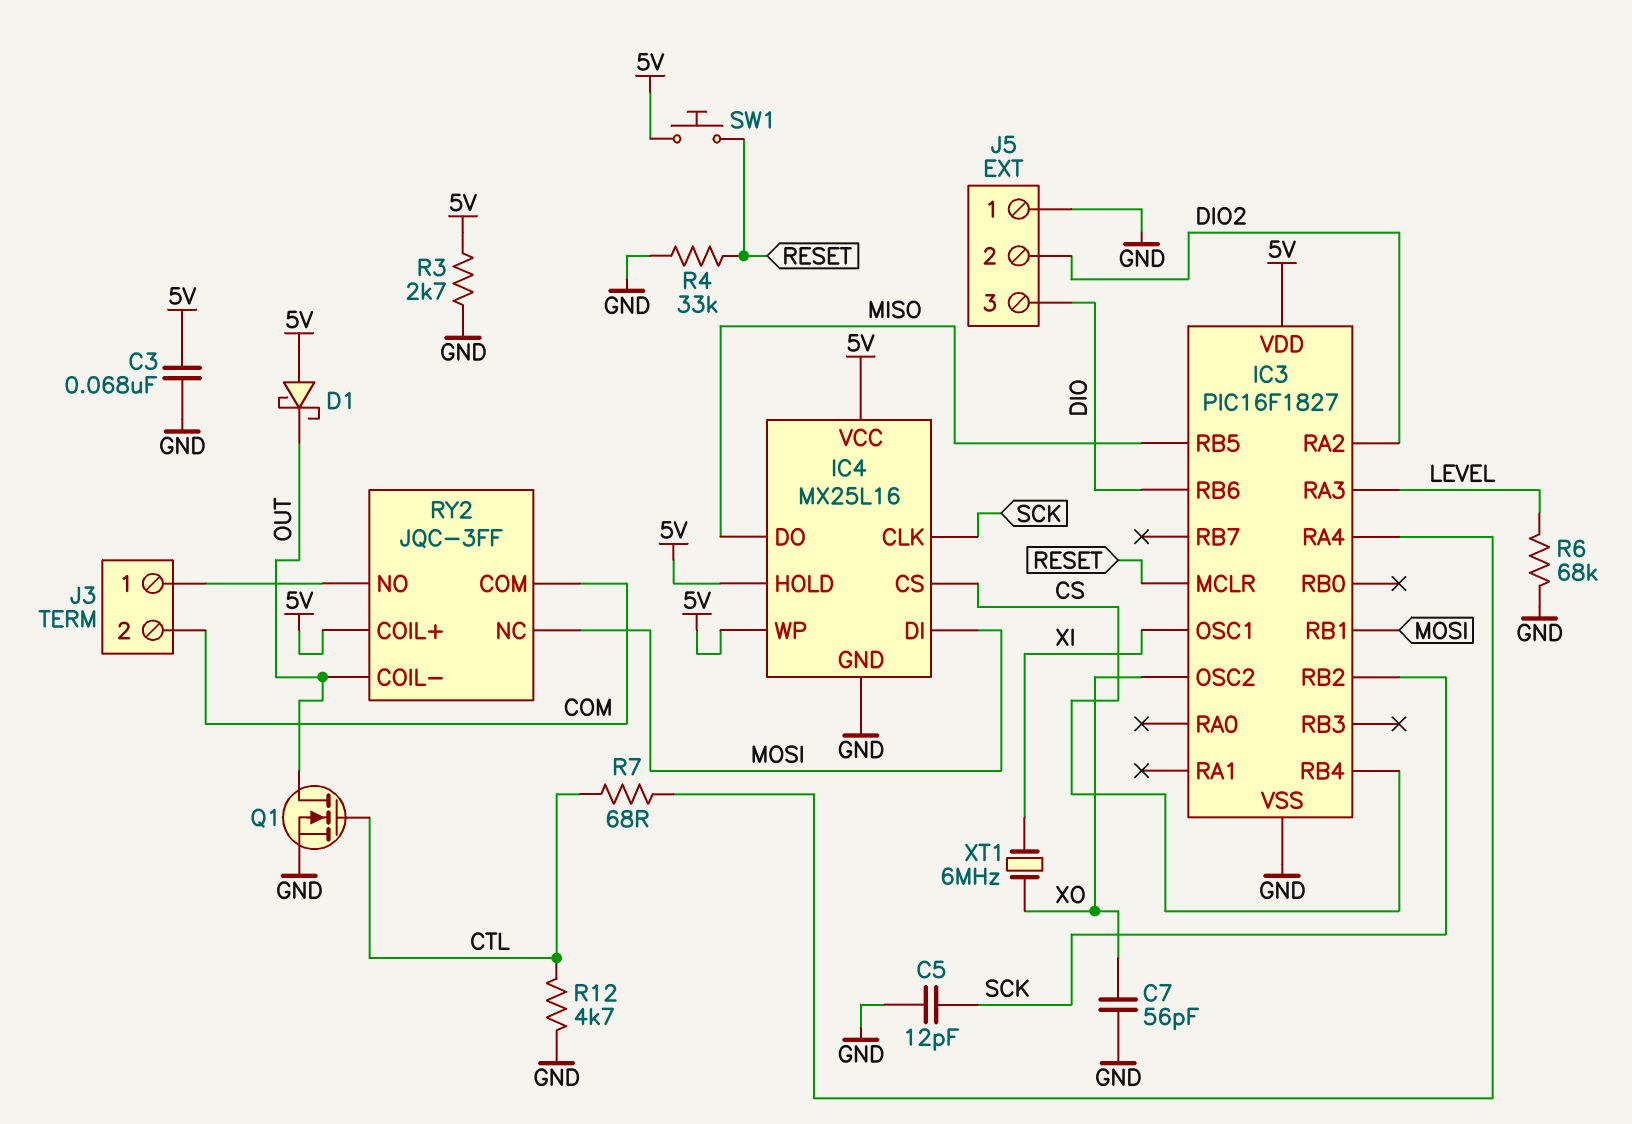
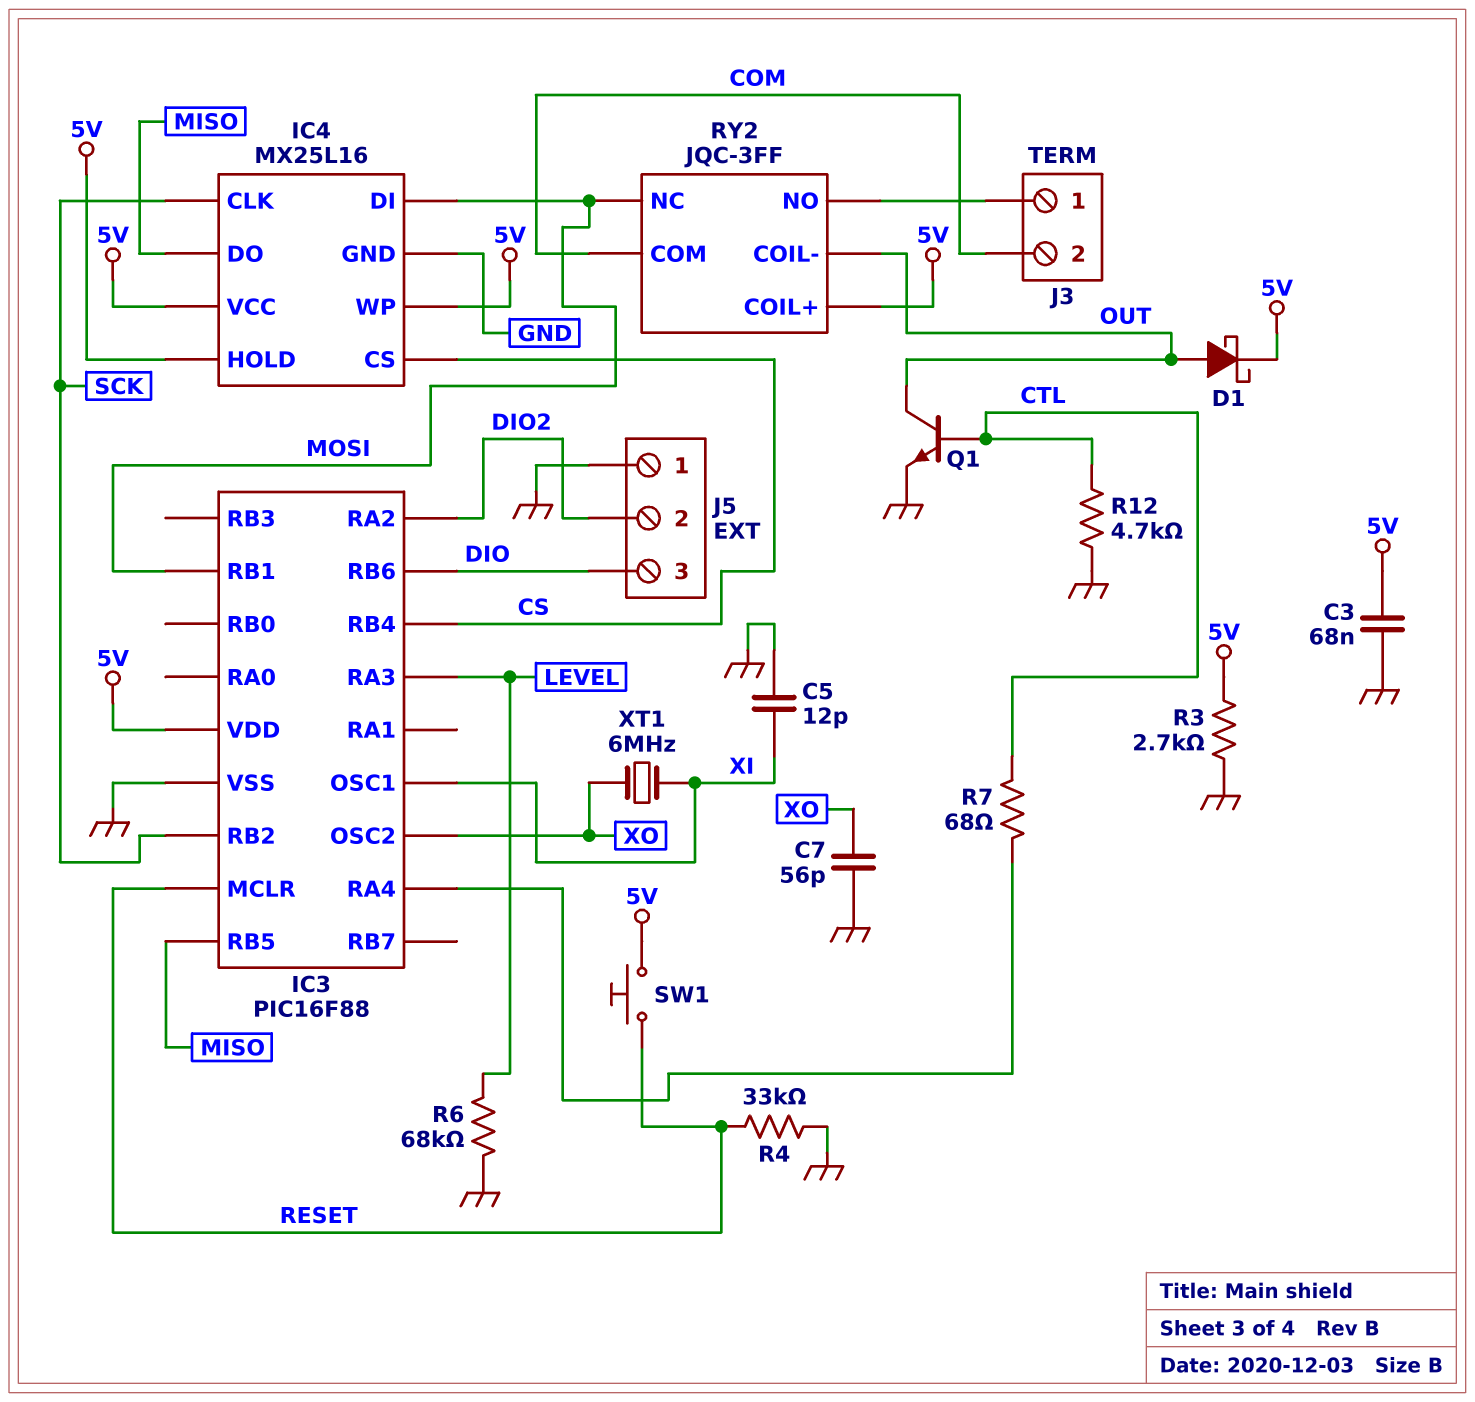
C5: 12pF (GND, SCK) -> 12pF (GND, XI)
D1: schottky (A 5V, K OUT) -> schottky (A OUT, K 5V)
IC3: PIC16F1827 -> PIC16F88
Q1: NMOS (G CTL, D OUT, S GND) -> NPN (B CTL, C OUT, E GND)

